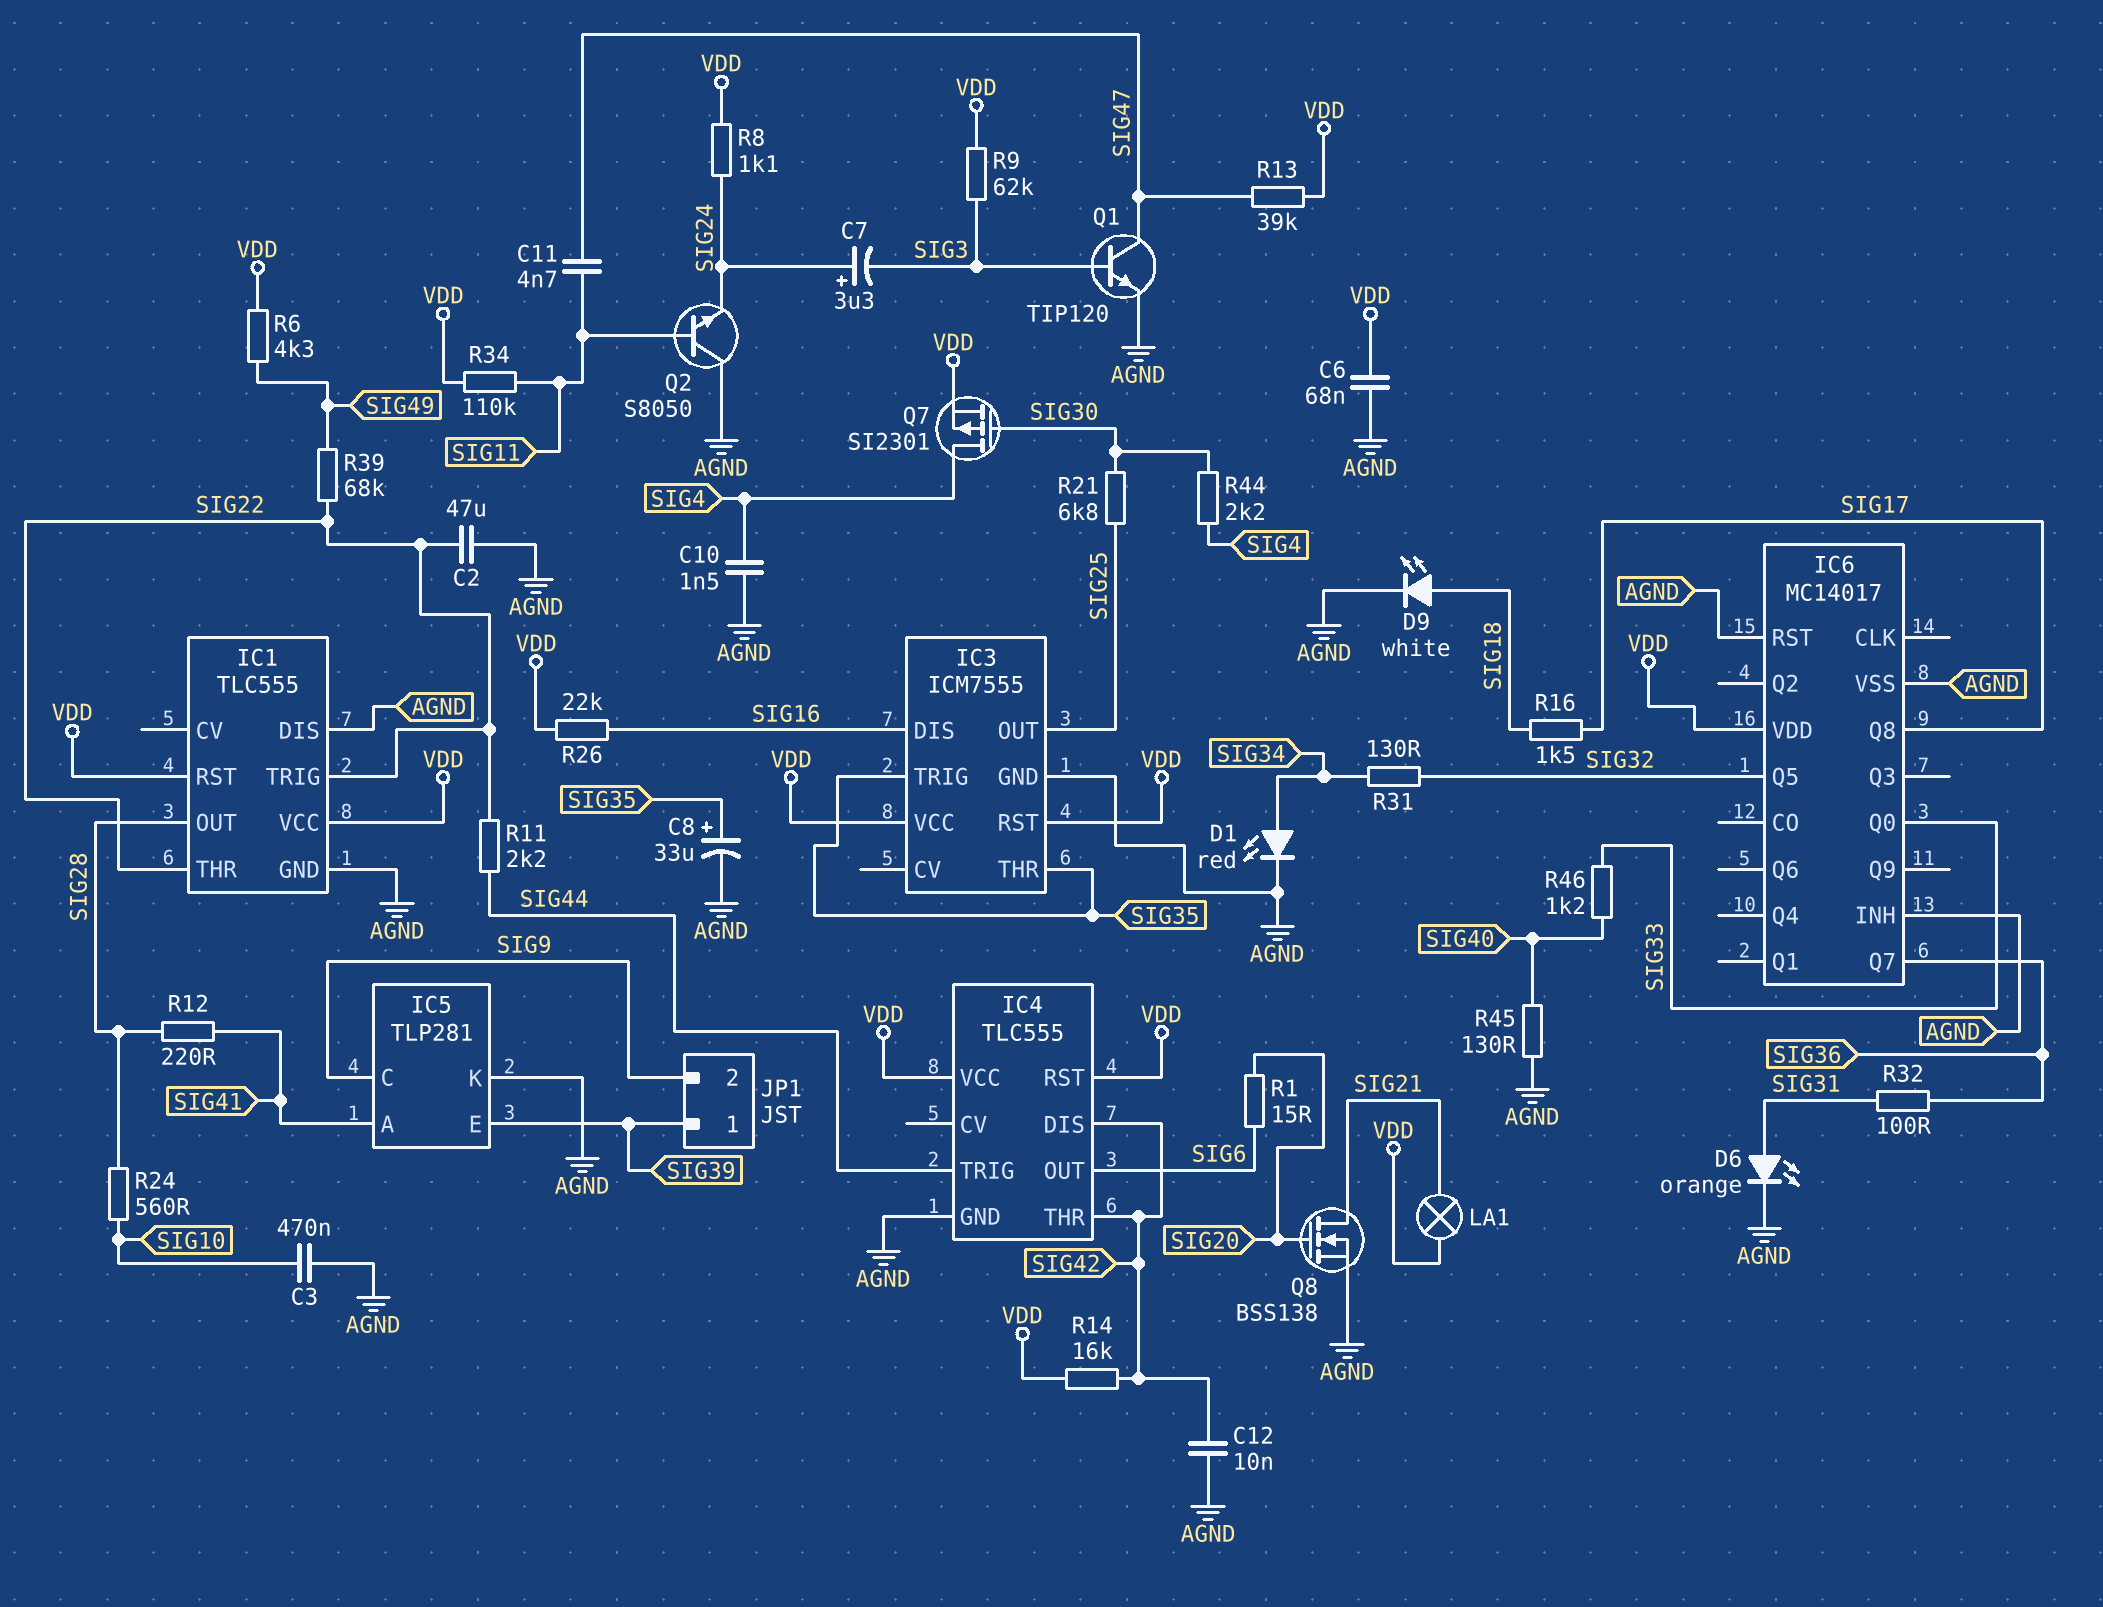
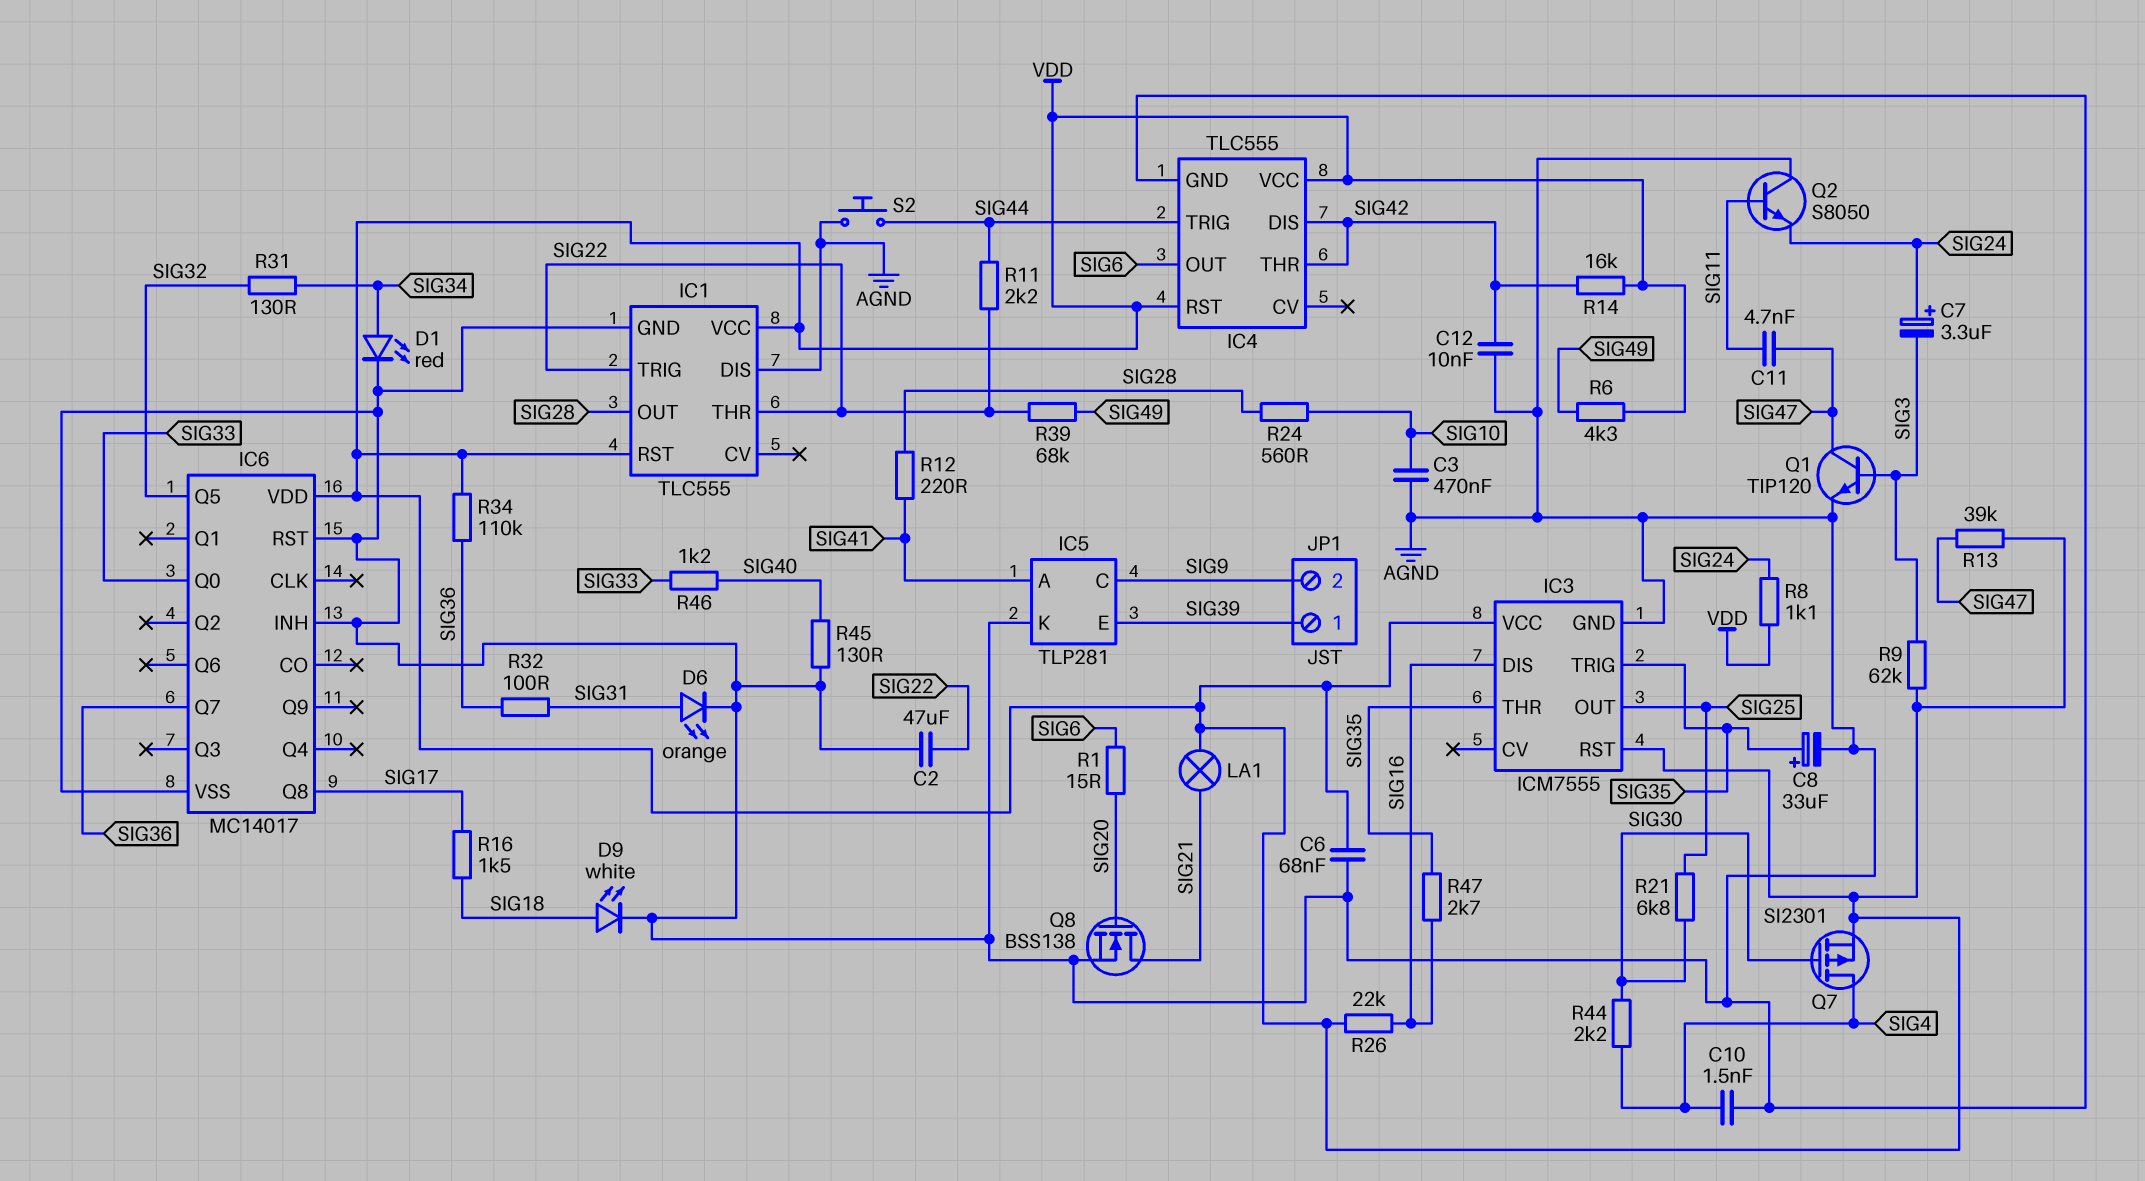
R34: 110k (SIG11, VDD) -> 110k (SIG36, VDD)
R47: none -> 2.7k (SIG16, SIG35)
S2: none -> button (AGND, SIG44)

